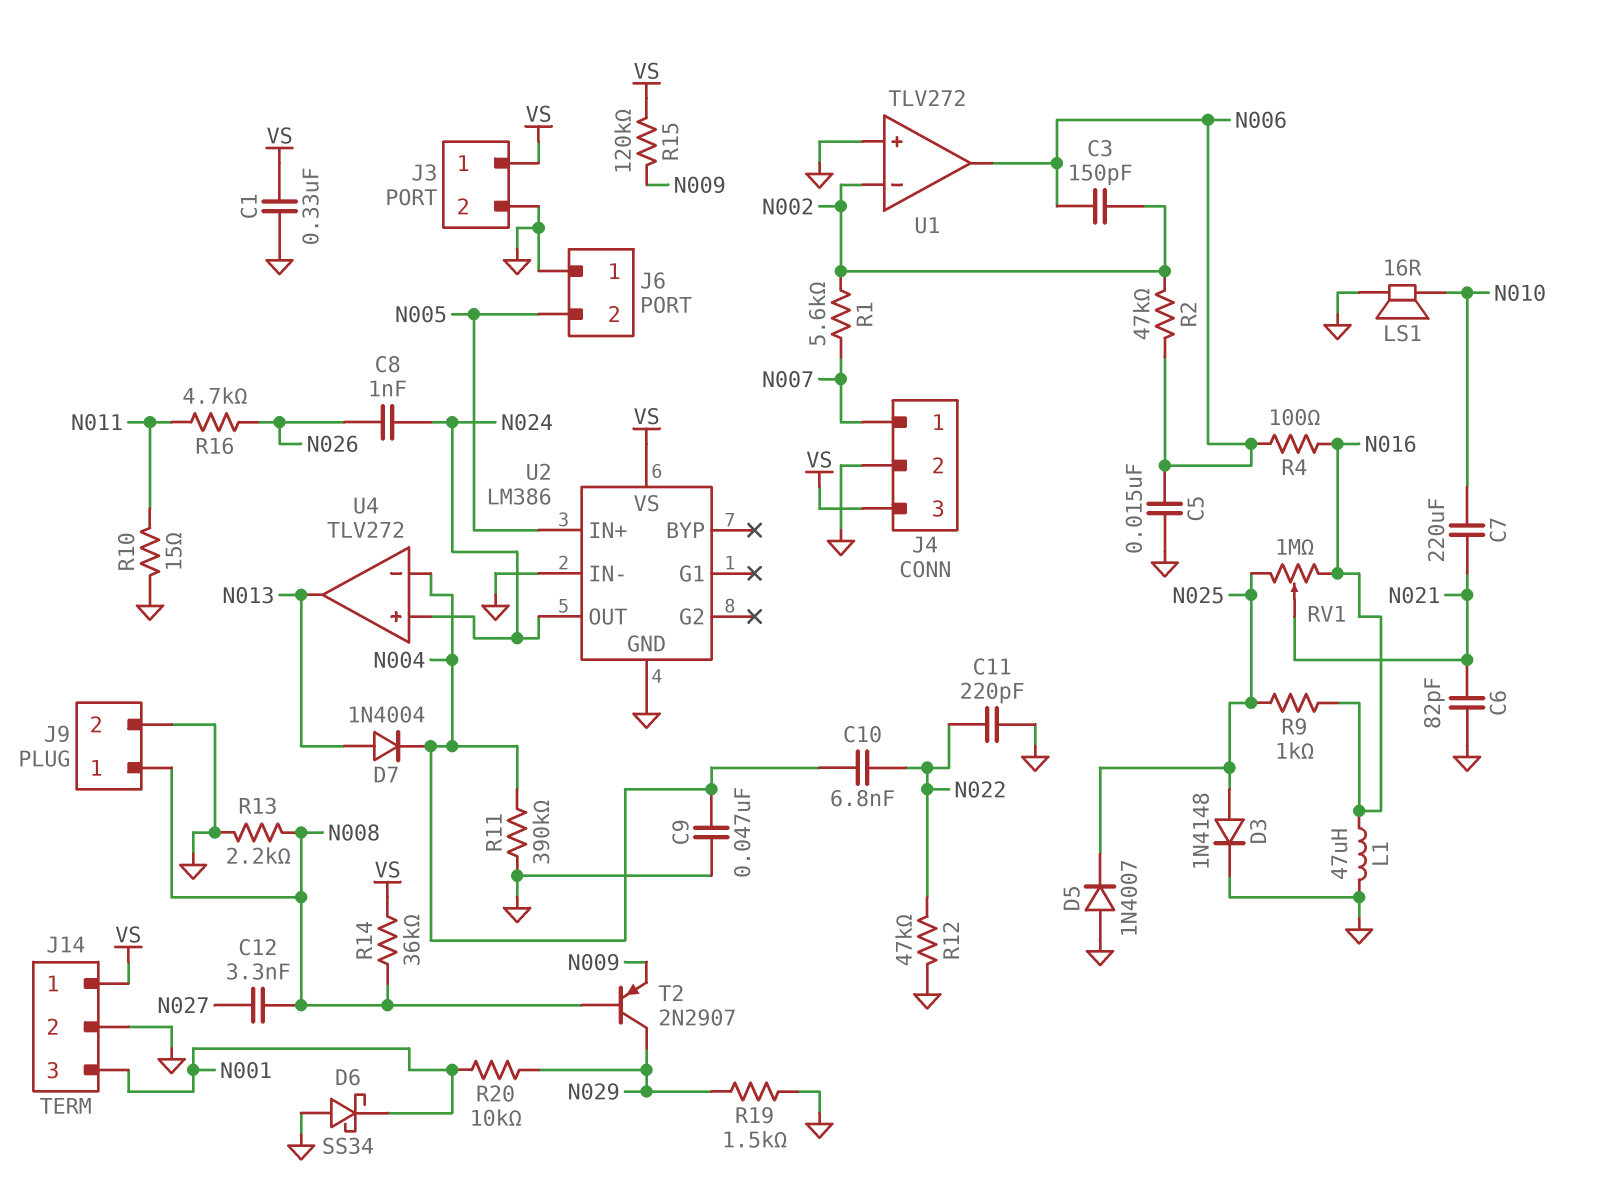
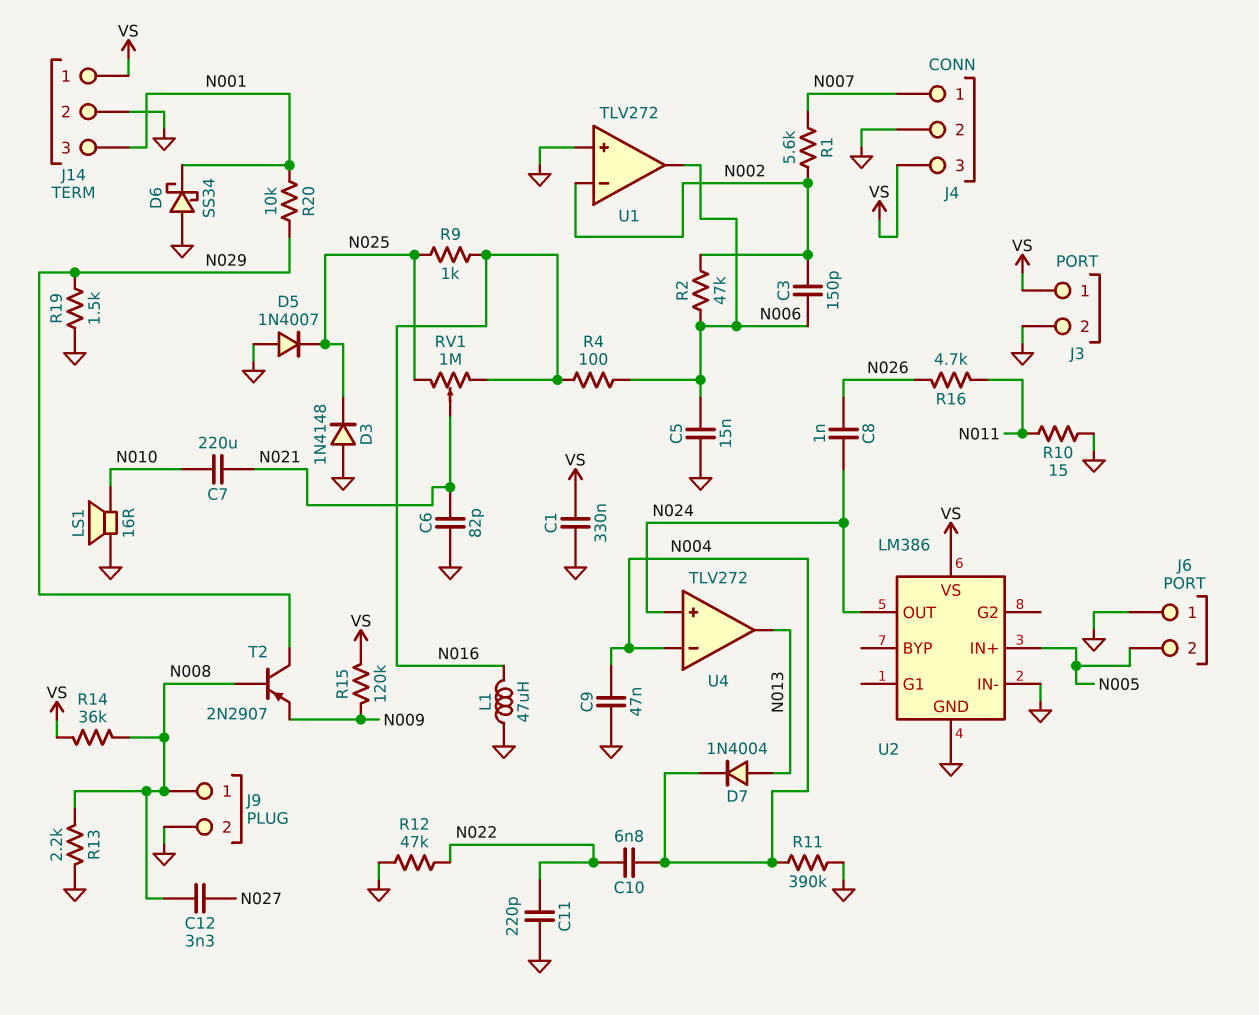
D3: diode 1N4148 (A N025, K GND) -> diode 1N4148 (A GND, K N025)

